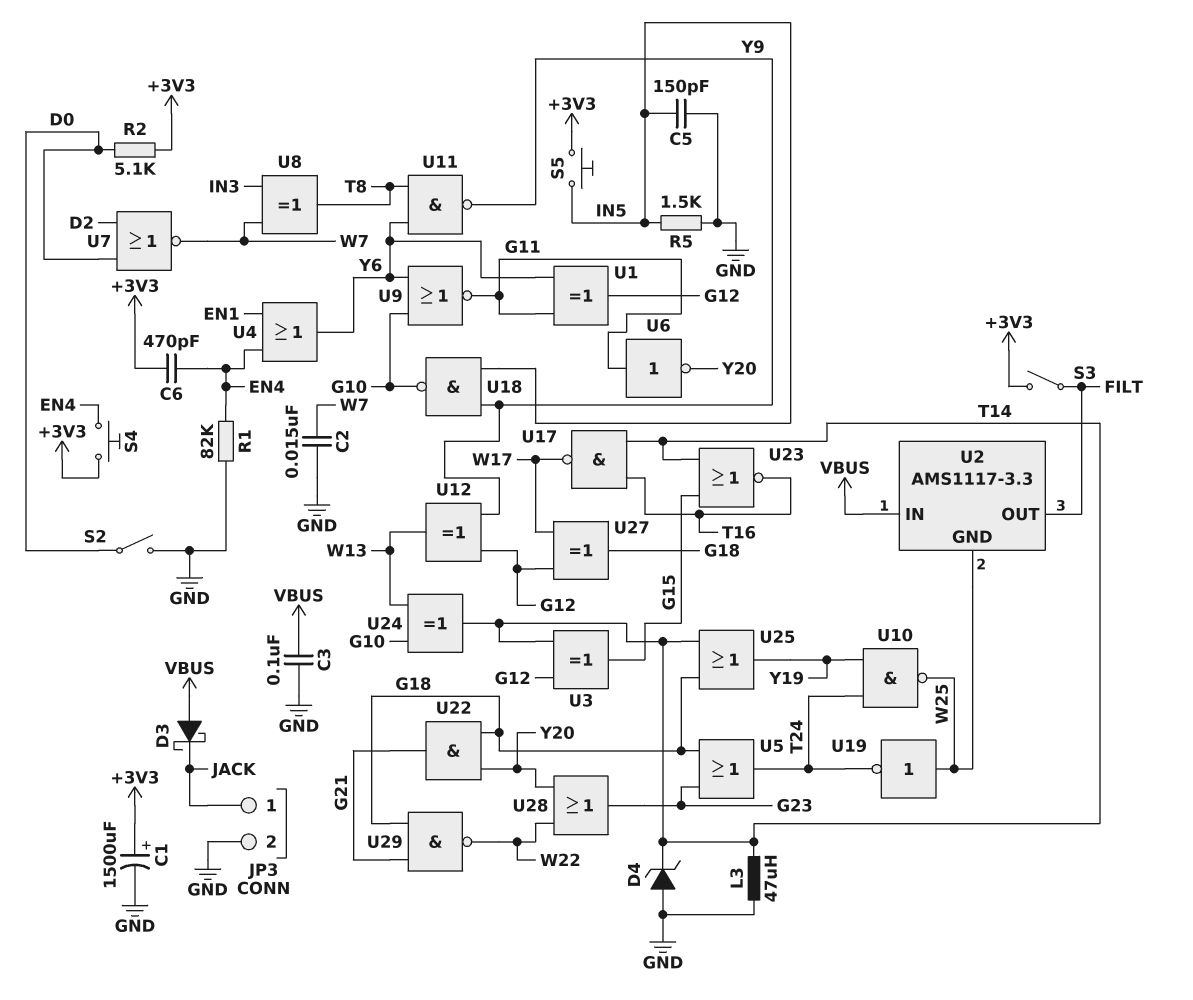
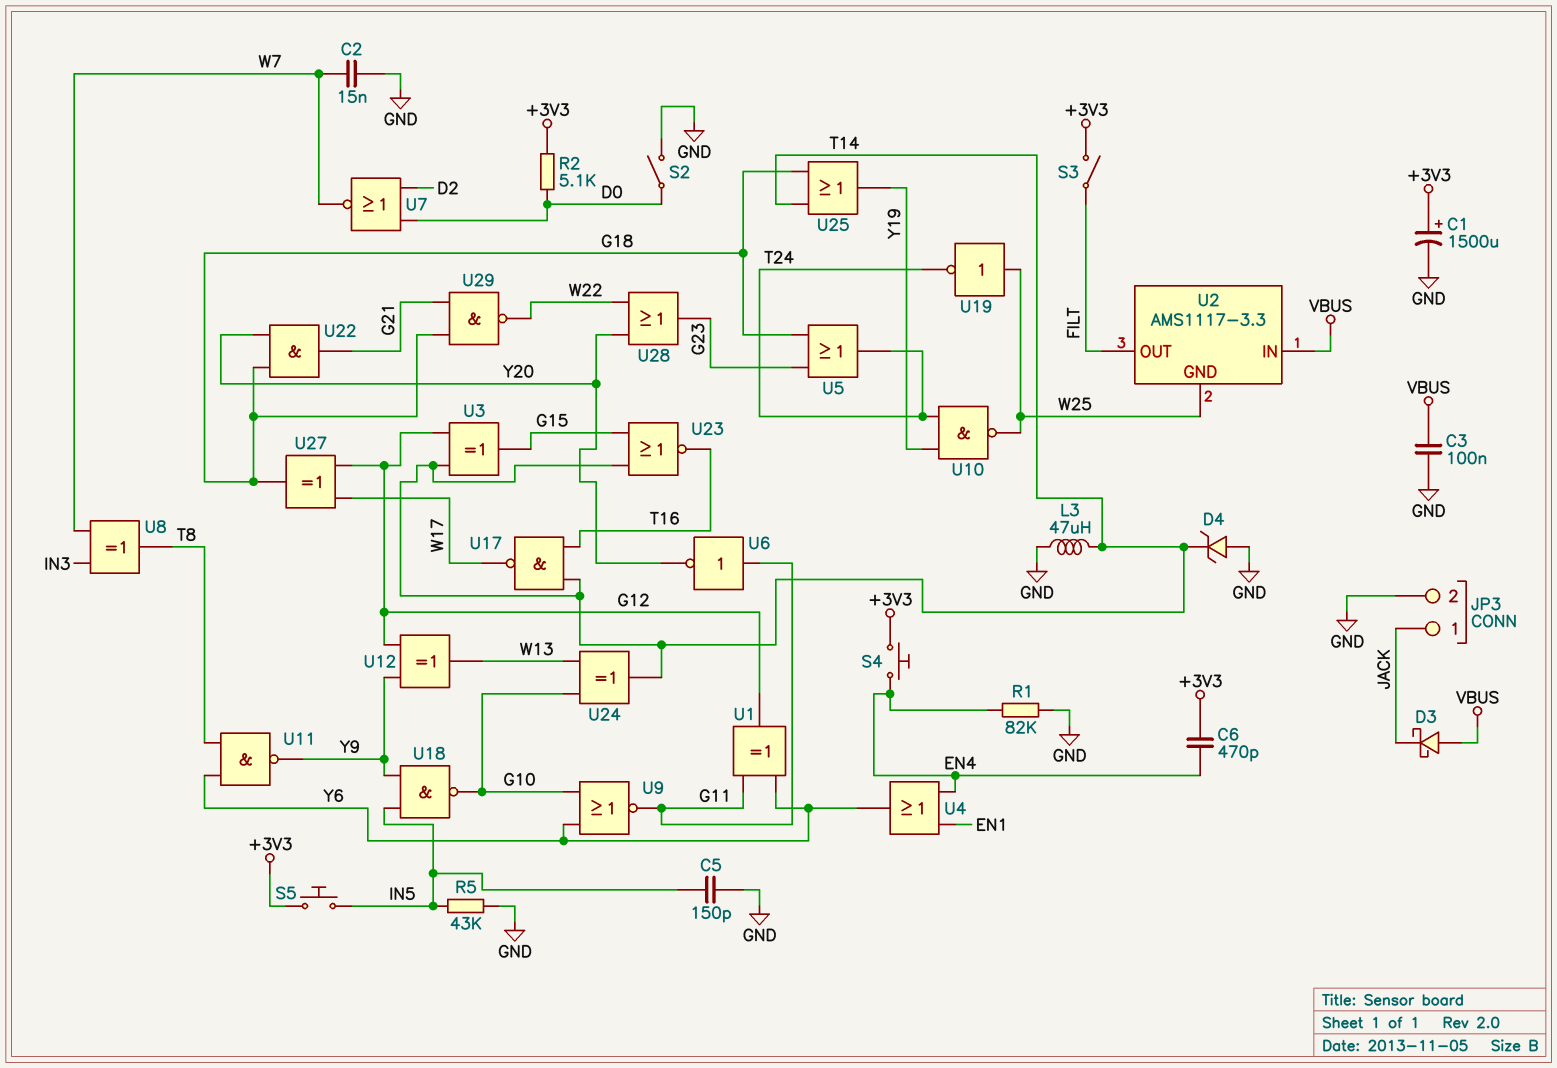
R5: 1.5k (GND, IN5) -> 43k (GND, IN5)

